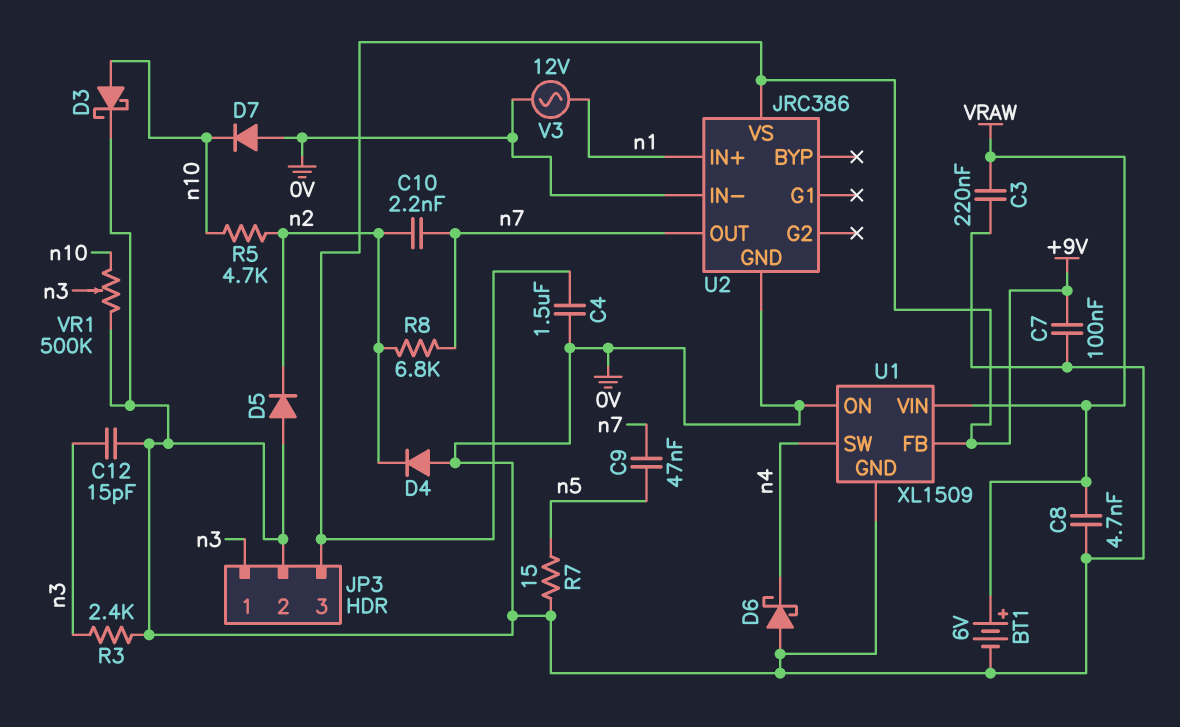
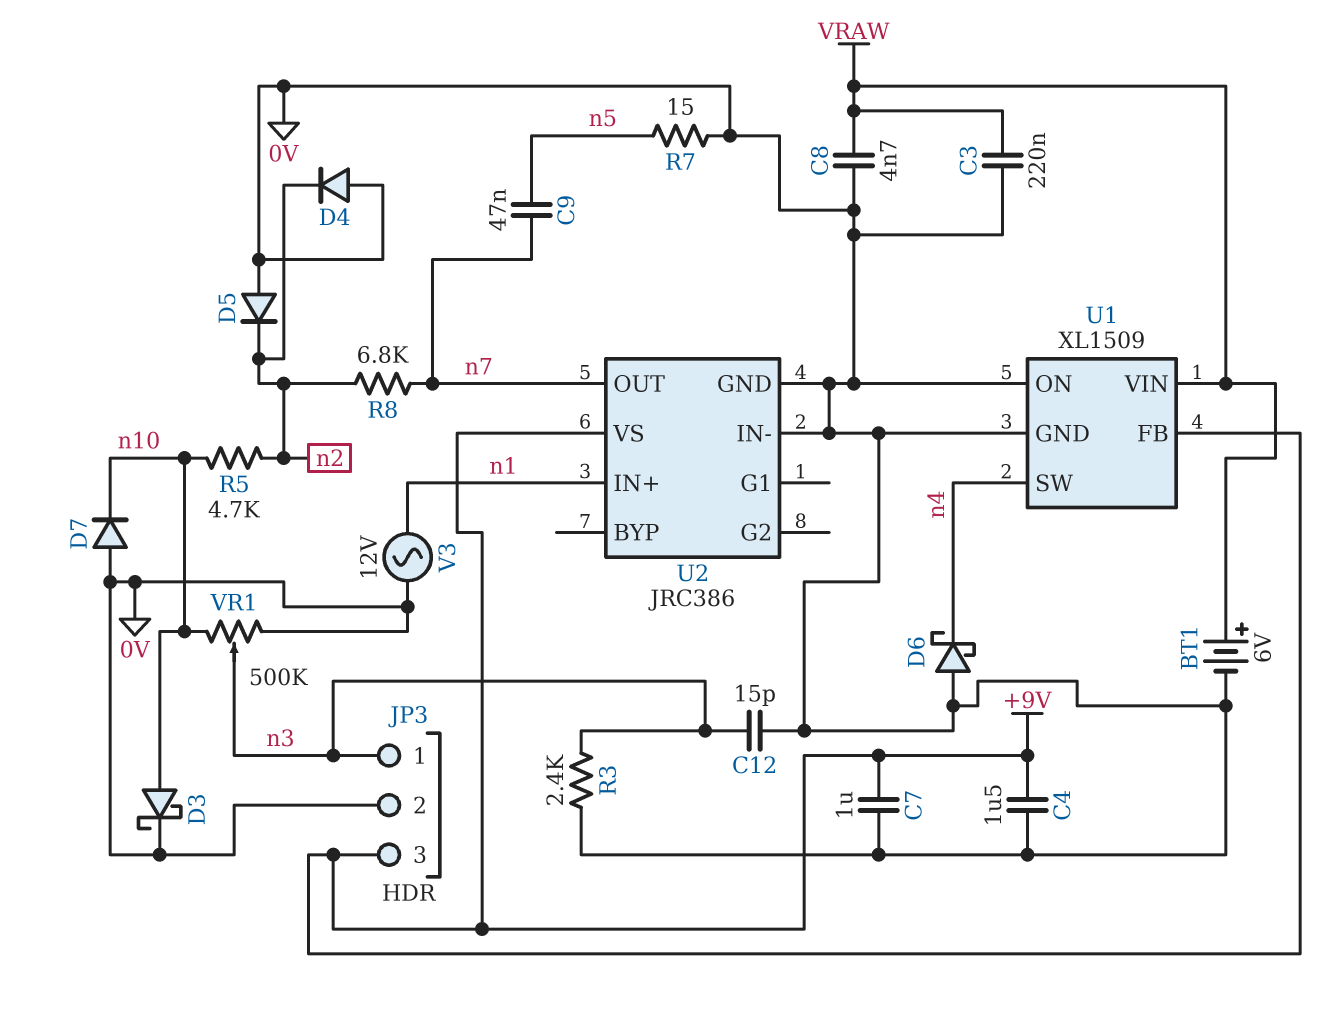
C7: 100nF (+9V, 0V) -> 1uF (+9V, 0V)
C10: 2.2nF (n2, n7) -> none

